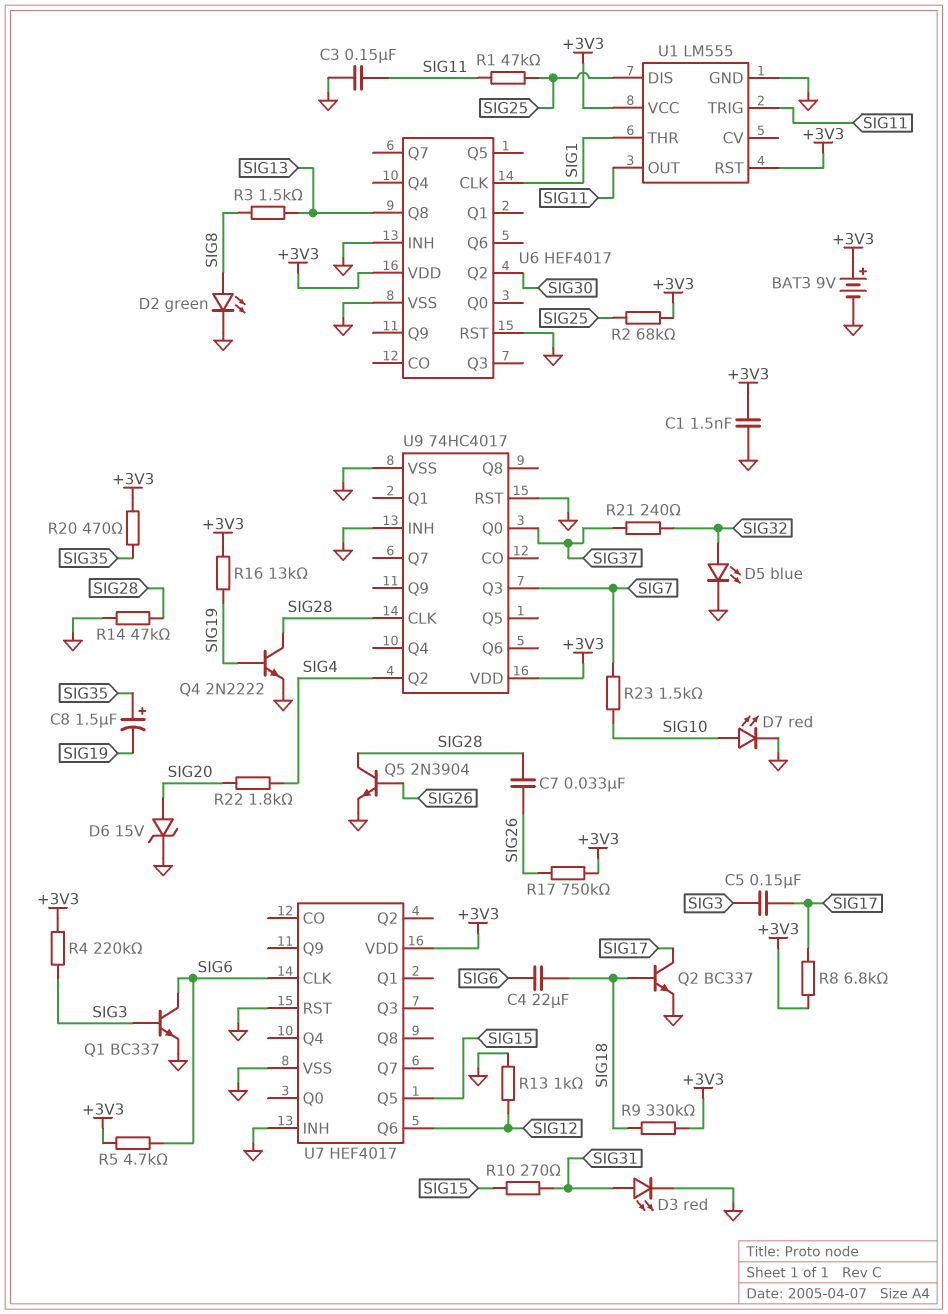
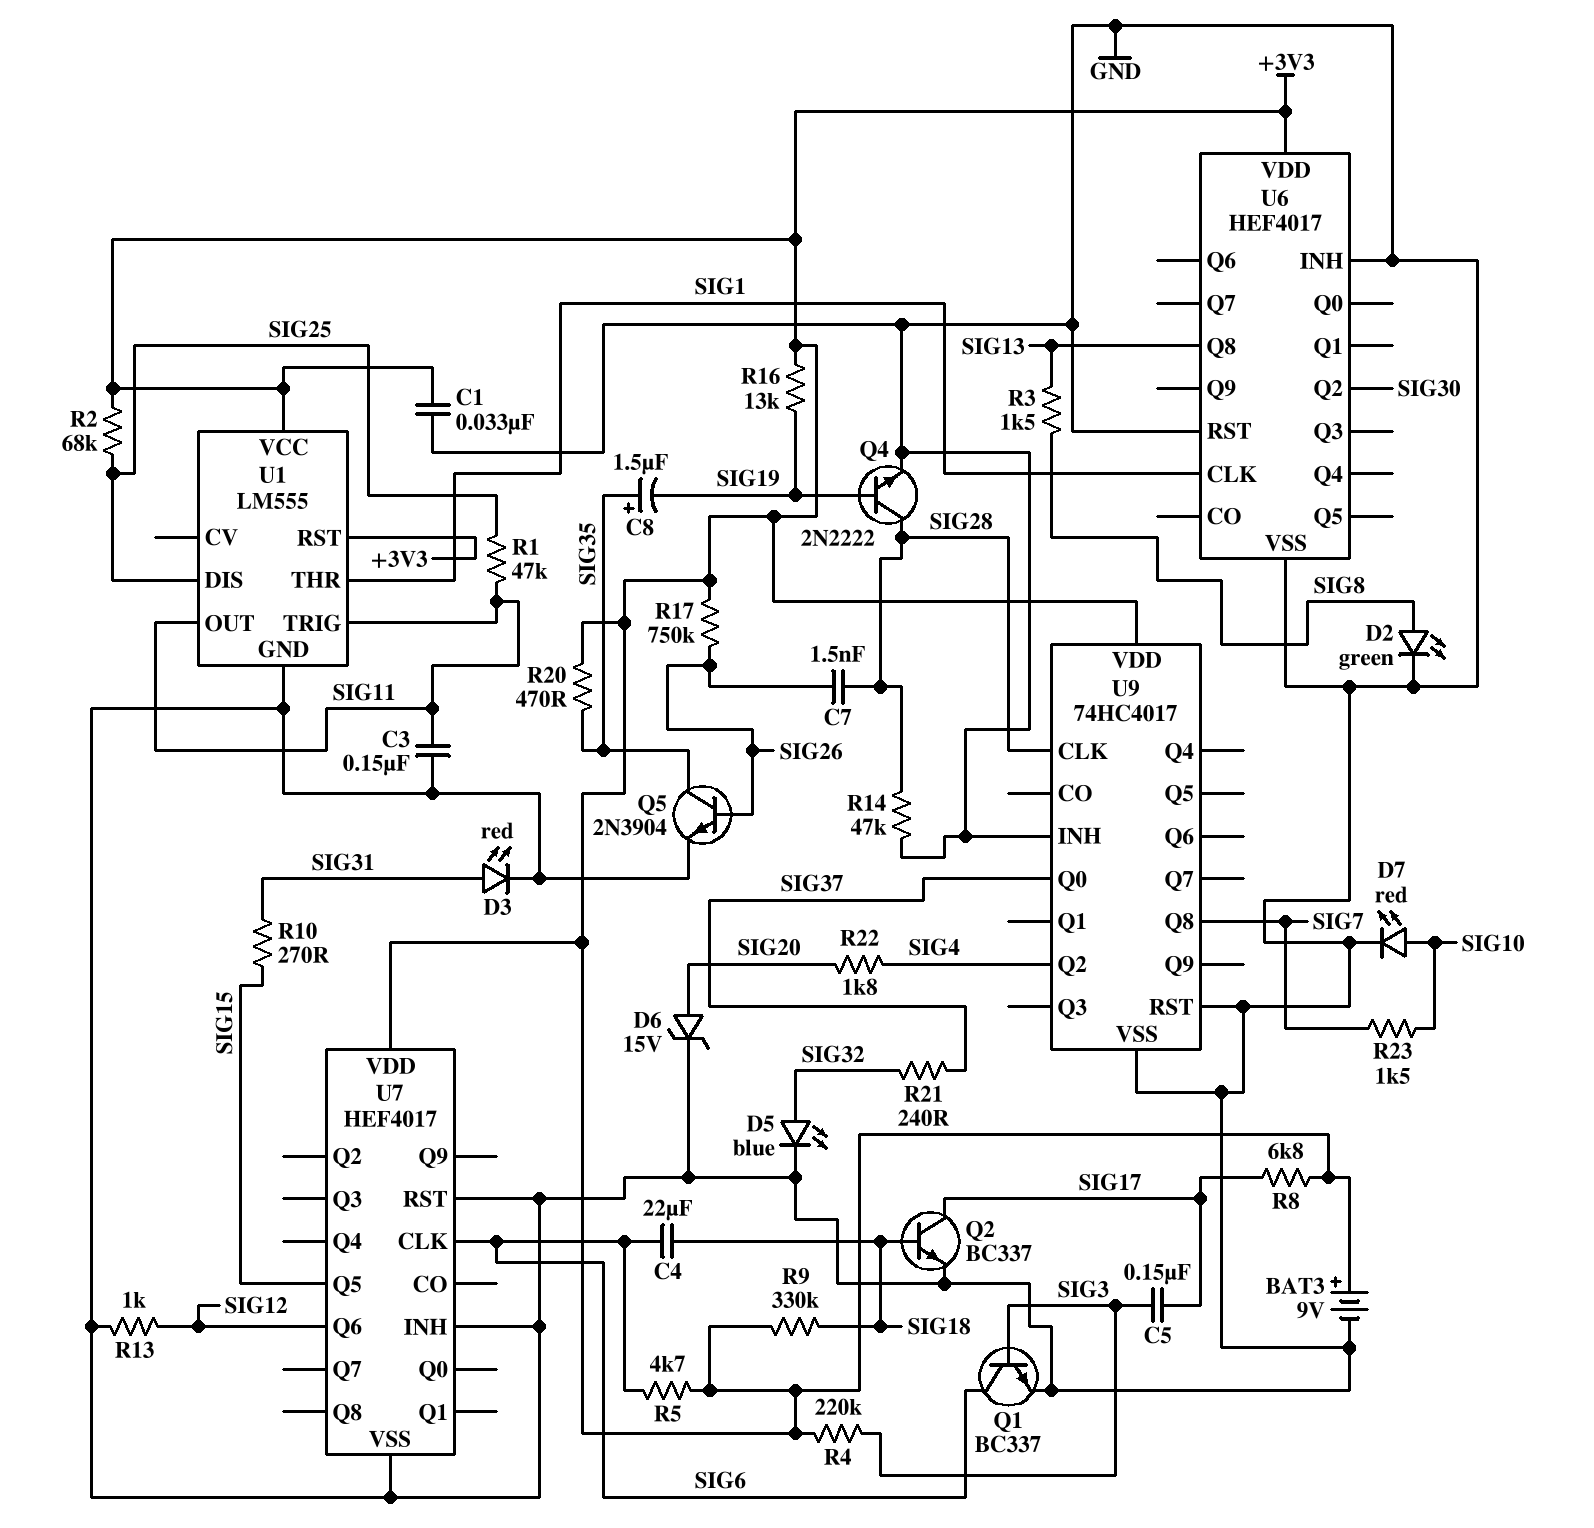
C1: 1.5nF (+3V3, GND) -> 33nF (+3V3, GND)
C7: 33nF (SIG26, SIG28) -> 1.5nF (SIG26, SIG28)
Q5: NPN 2N3904 (B SIG26, C SIG28, E GND) -> NPN 2N3904 (B SIG26, C SIG35, E GND)
U9 pin Q3: SIG7 -> none
U9 pin Q8: none -> SIG7

